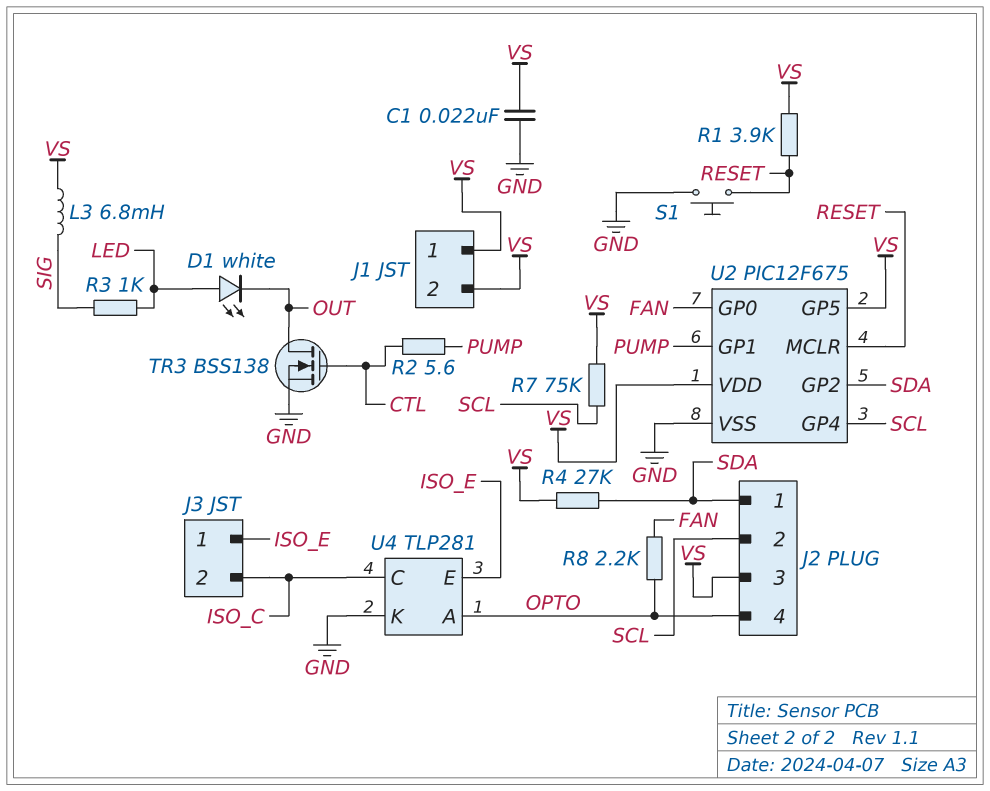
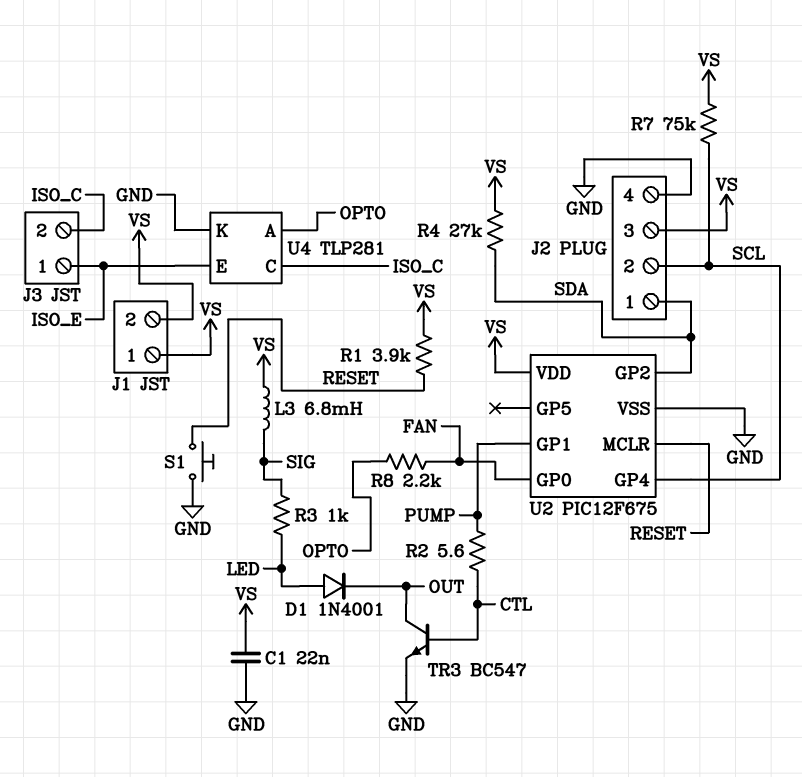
D1: LED white (A LED, K OUT) -> diode 1N4001 (A LED, K OUT)
J2 pin 4: OPTO -> GND
TR3: NMOS BSS138 (G CTL, D OUT, S GND) -> NPN BC547 (B CTL, C OUT, E GND)
U2 pin GP5: VS -> none

